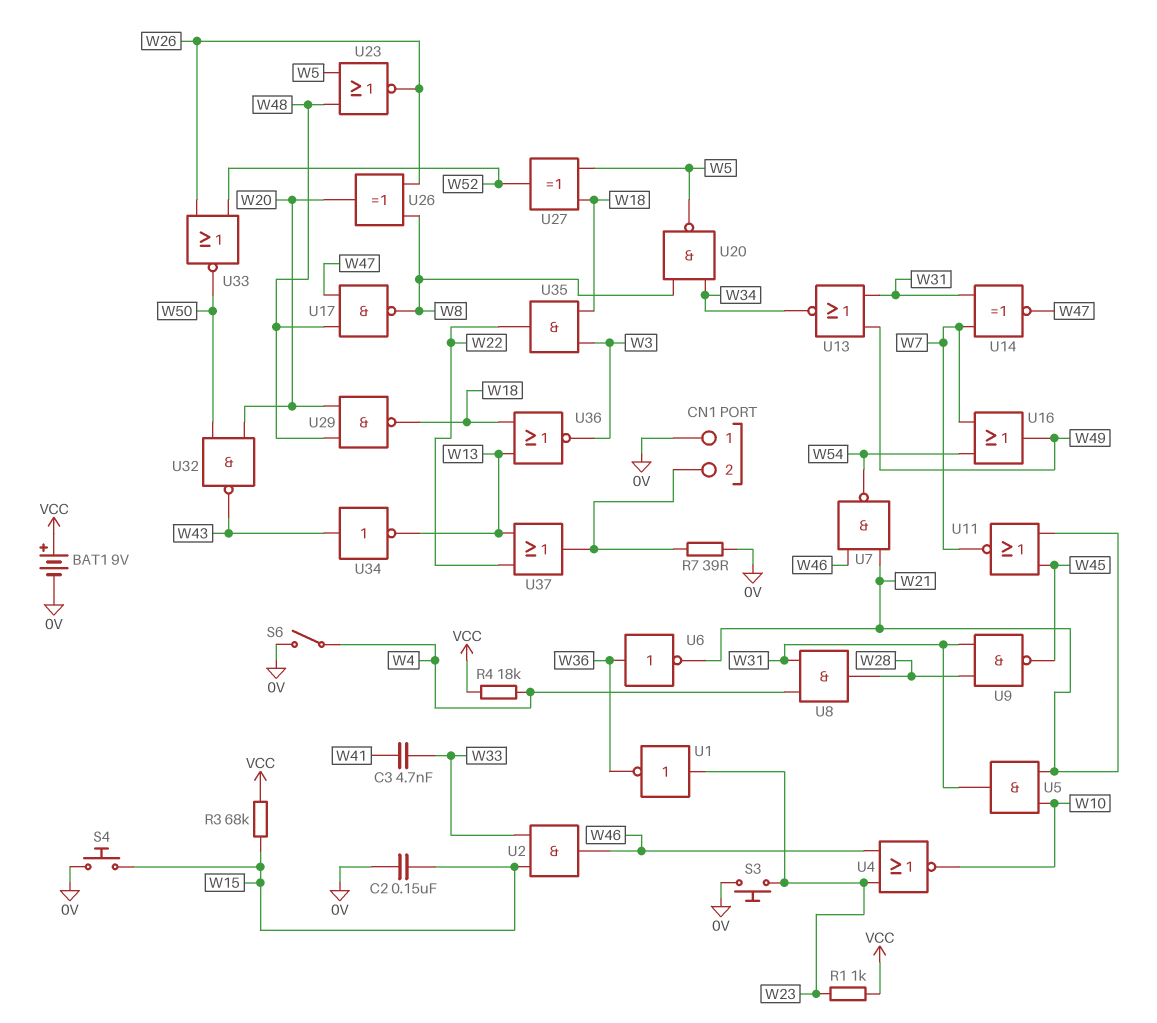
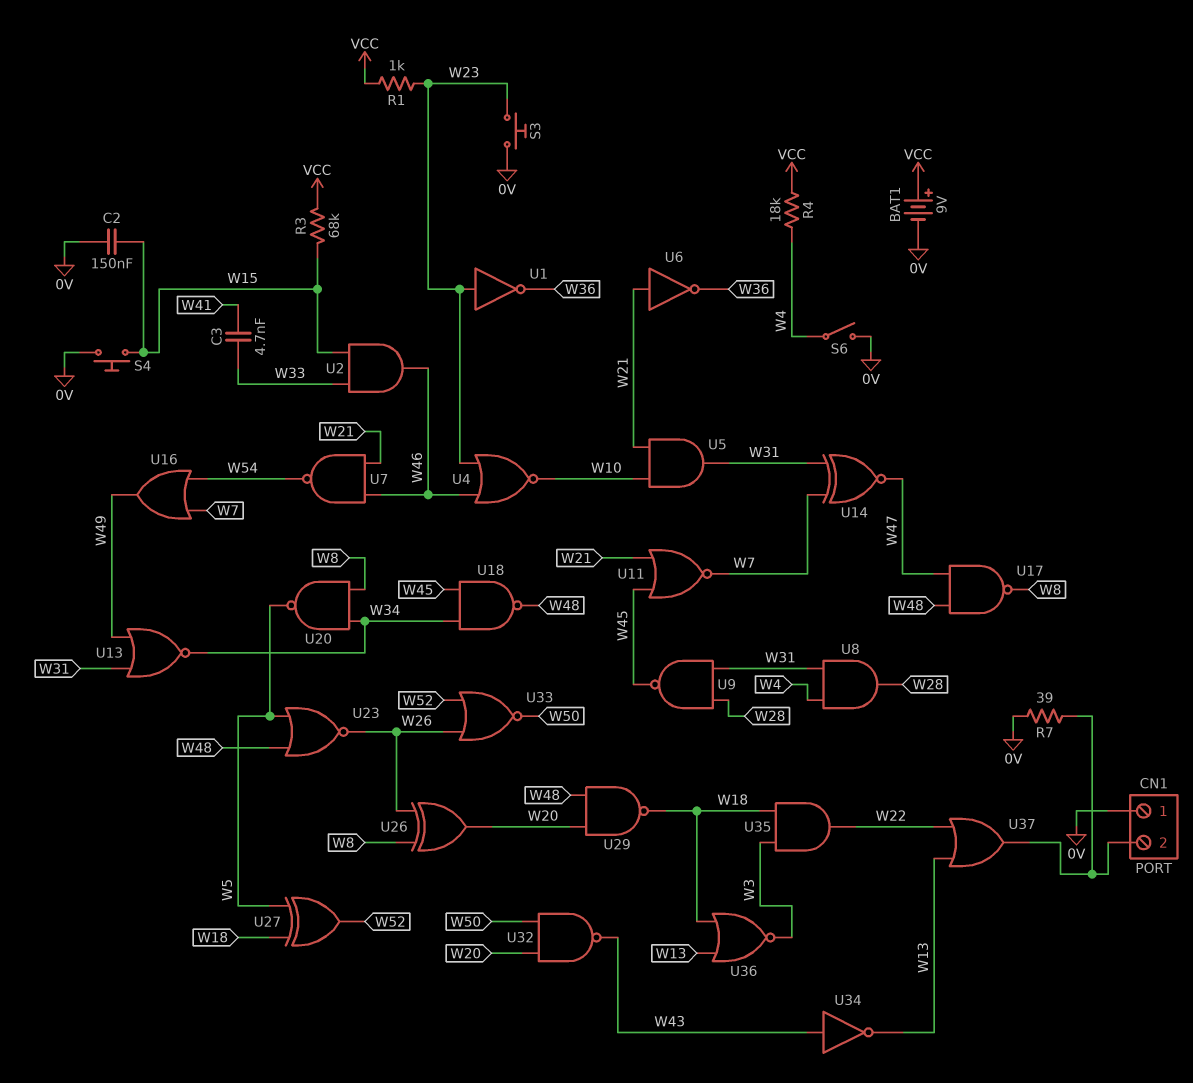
U6: NOT (in W36, out W21) -> NOT (in W21, out W36)
U18: none -> NAND (in W34, in W45, out W48)

